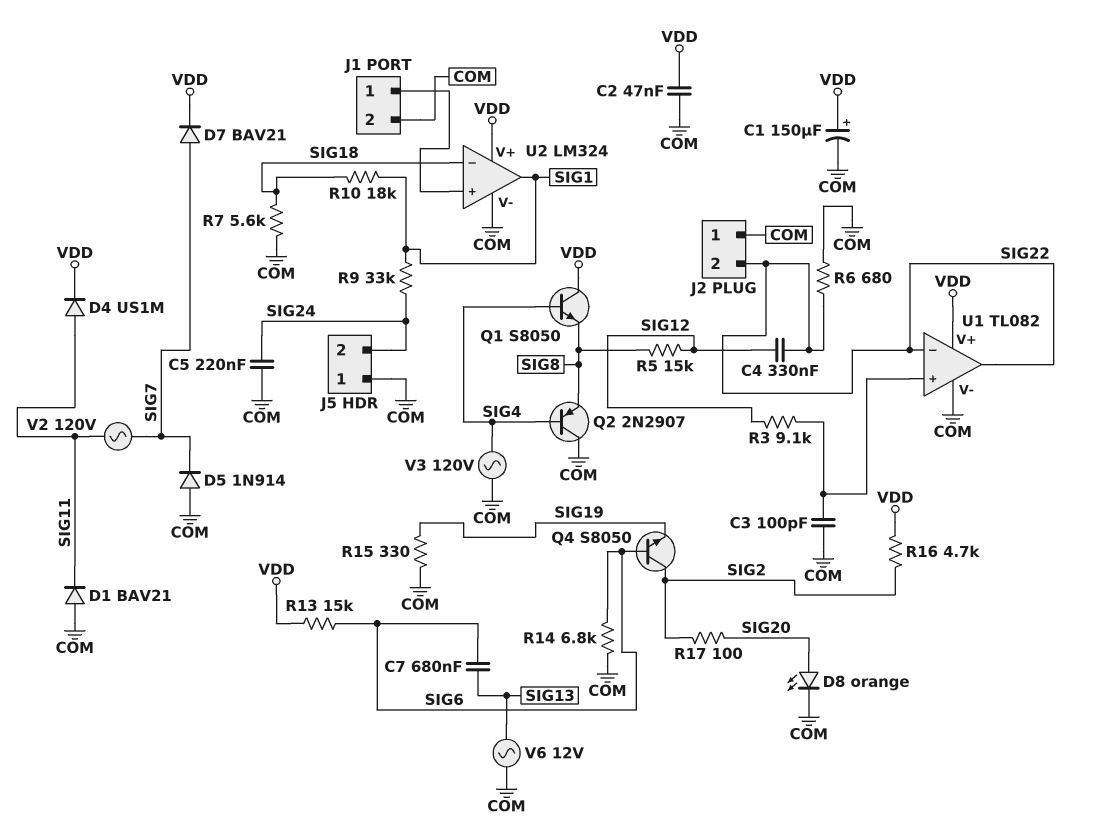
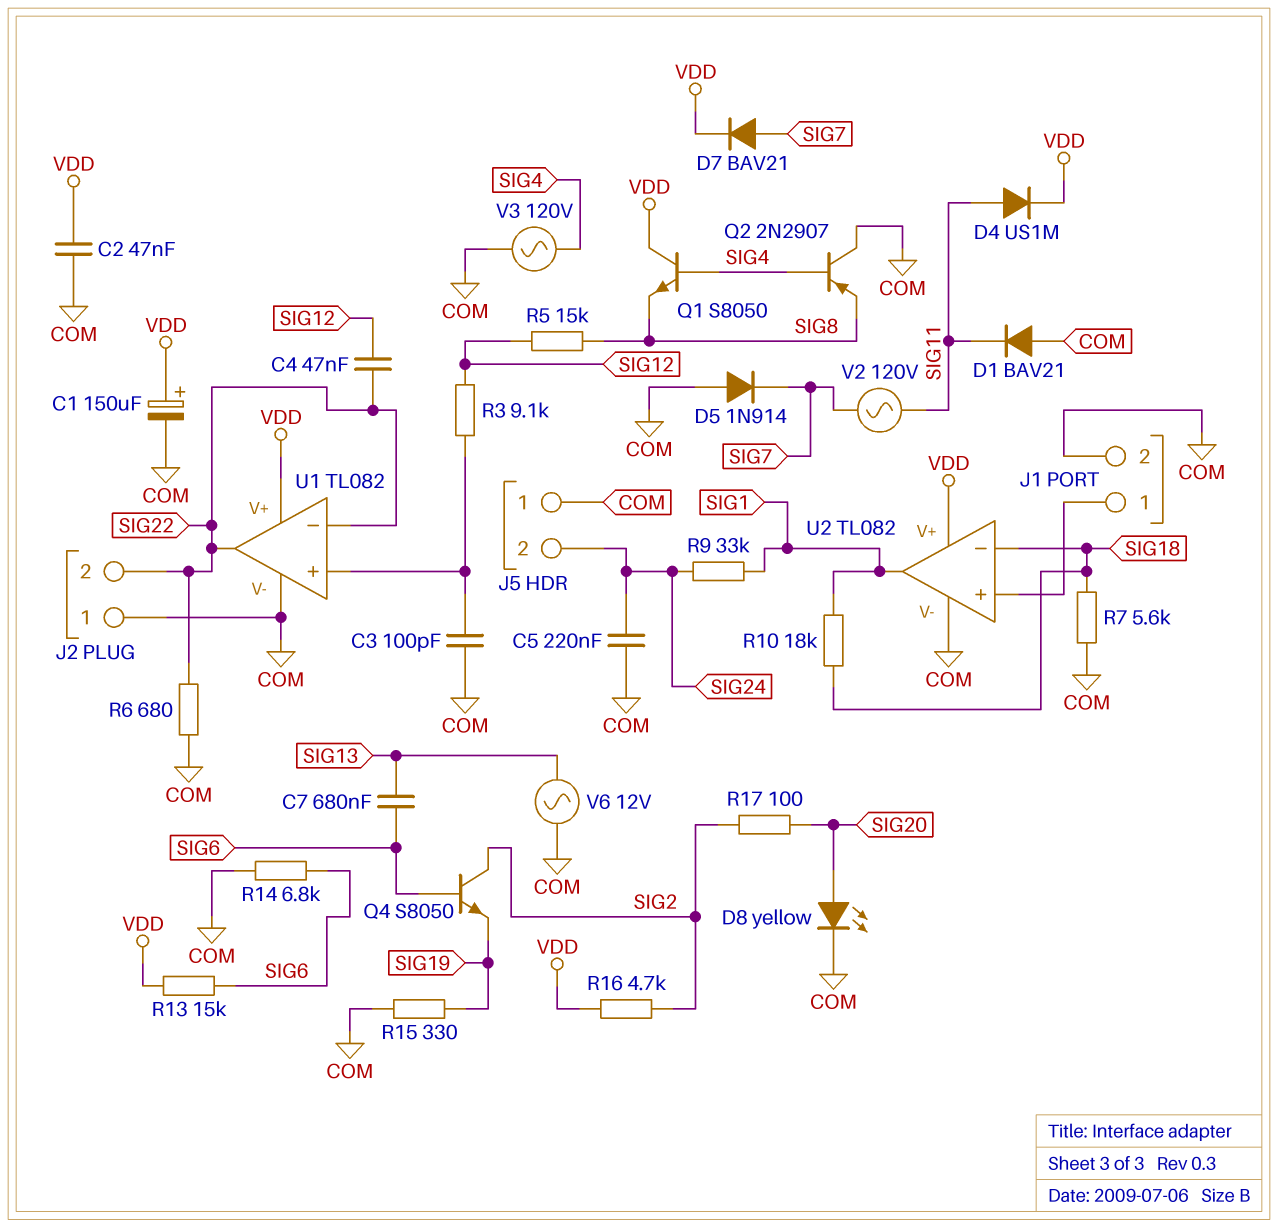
C4: 330nF (SIG12, SIG22) -> 47nF (SIG12, SIG22)
D8: LED orange (A SIG20, K COM) -> LED yellow (A SIG20, K COM)
U2: LM324 -> TL082

